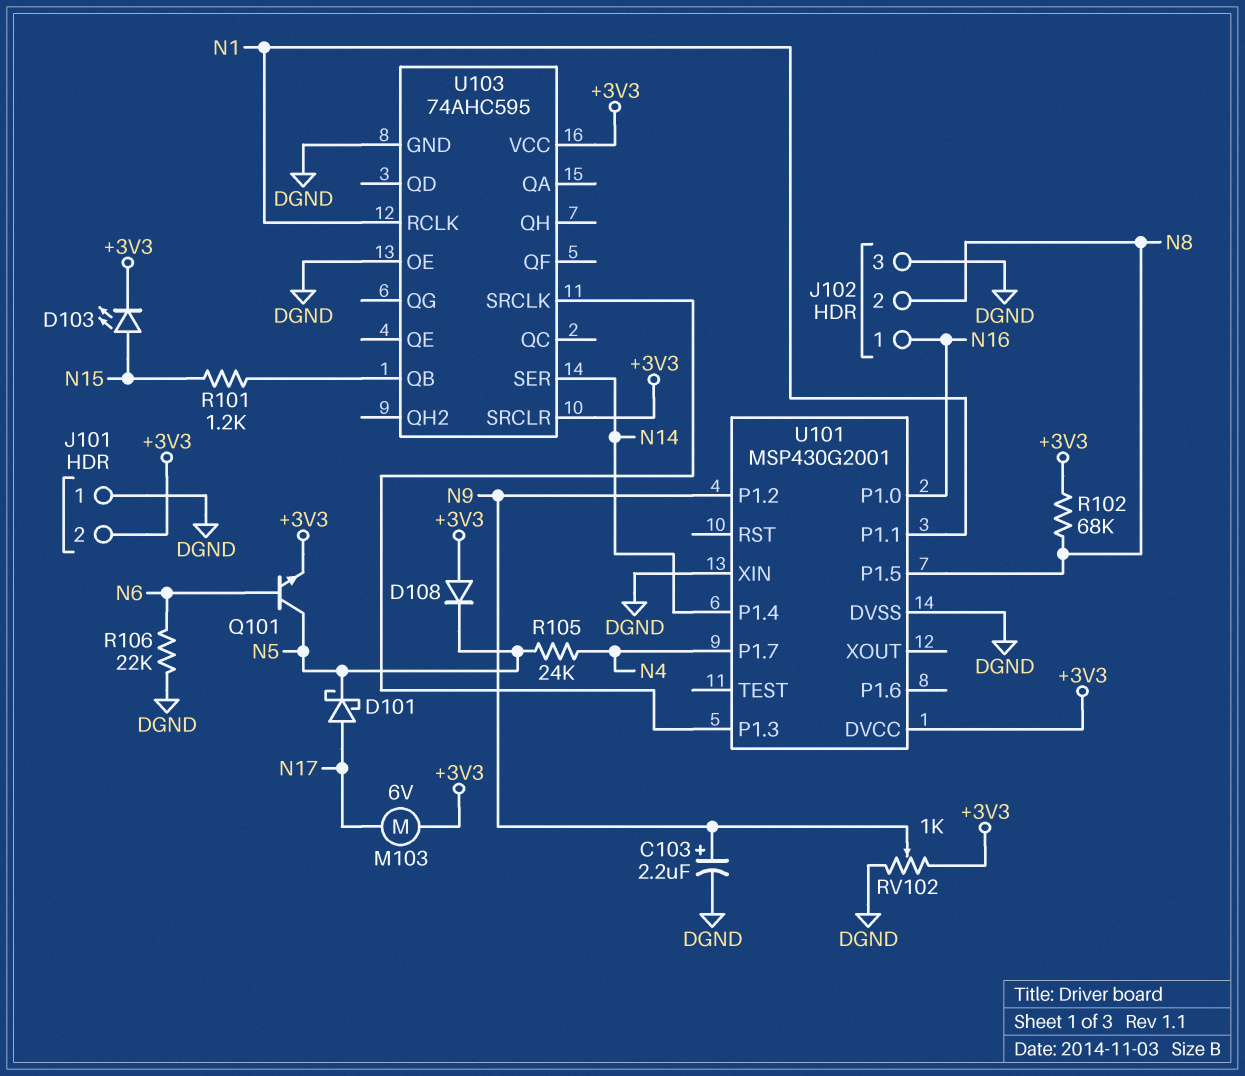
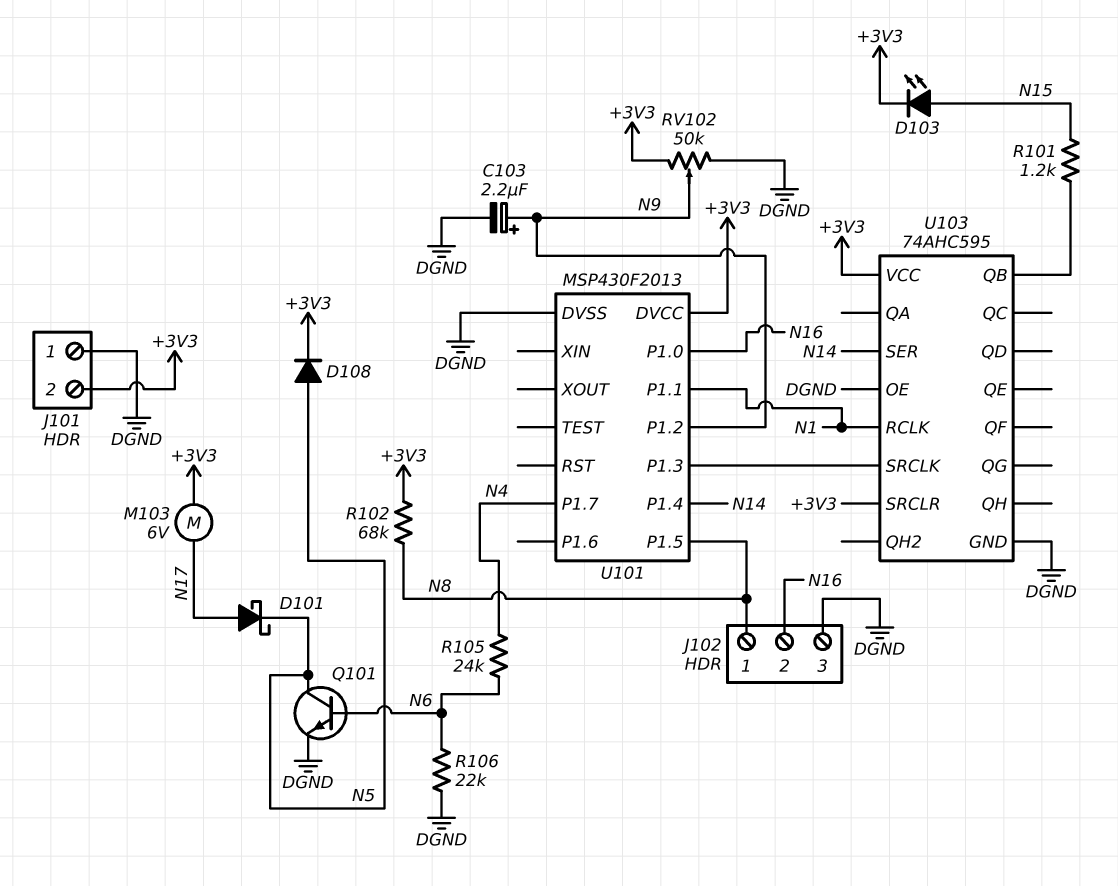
D108: diode (A +3V3, K N5) -> diode (A N5, K +3V3)
J102 pin 1: N16 -> N8
J102 pin 2: N8 -> N16
Q101: NPN (B N6, C N5, E +3V3) -> NPN (B N6, C N5, E DGND)
R105: 24k (N4, N5) -> 24k (N4, N6)
RV102: 1k (+3V3, DGND, wiper N9) -> 50k (+3V3, DGND, wiper N9)
U101: MSP430G2001 -> MSP430F2013
U101 pin XIN: DGND -> none

